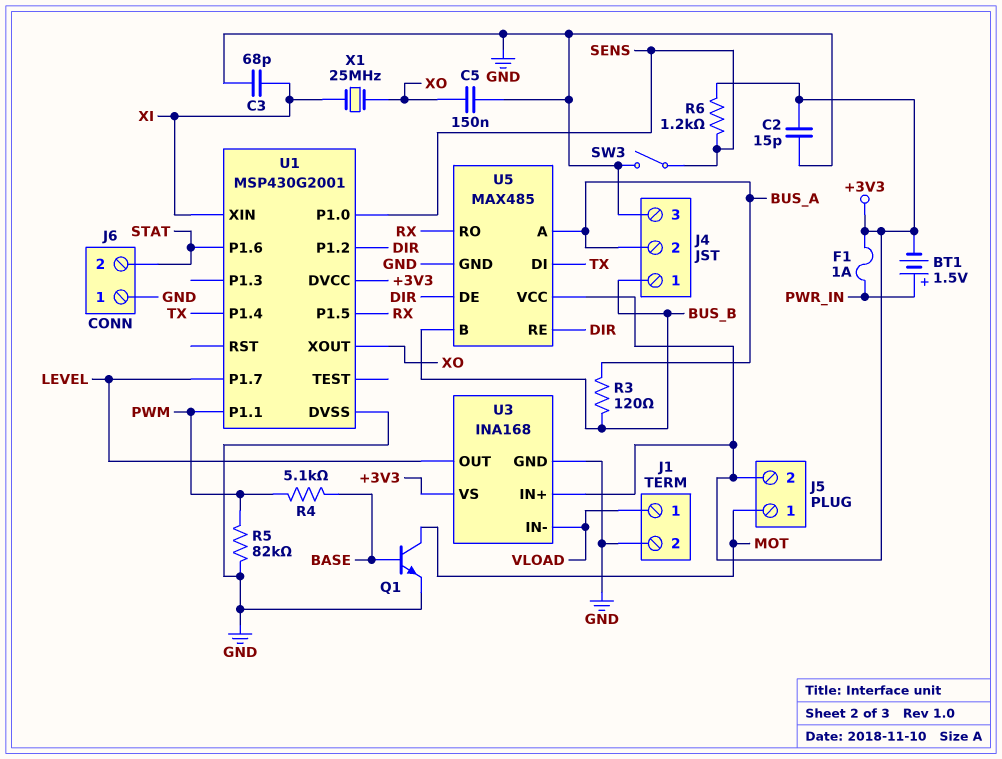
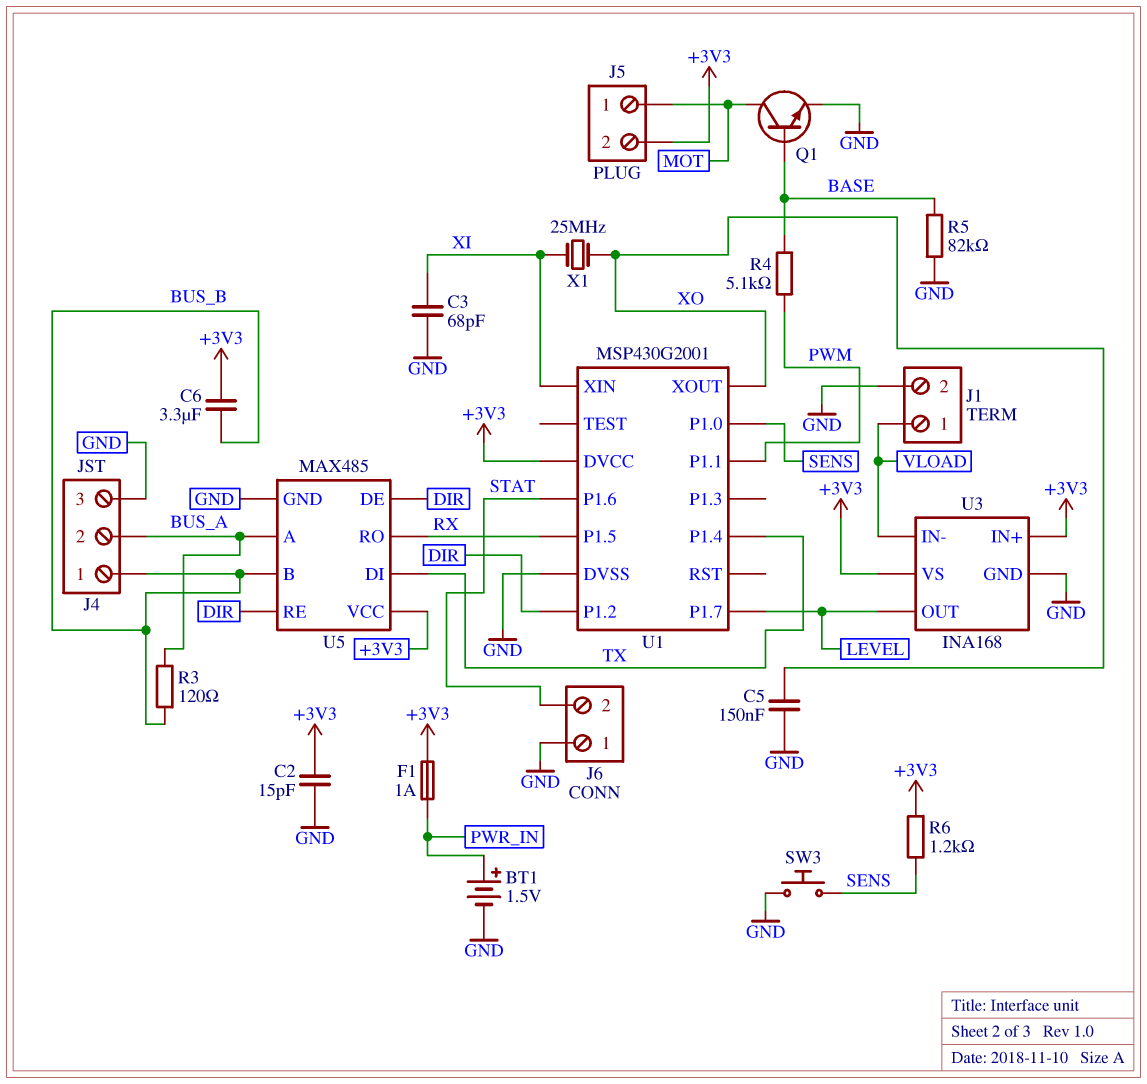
BT1: 1.5V (plus PWR_IN, minus +3V3) -> 1.5V (plus PWR_IN, minus GND)
C6: none -> 3.3uF (+3V3, BUS_B)
R5: 82k (GND, PWM) -> 82k (BASE, GND)
SW3: switch (GND, SENS) -> button (GND, SENS)

